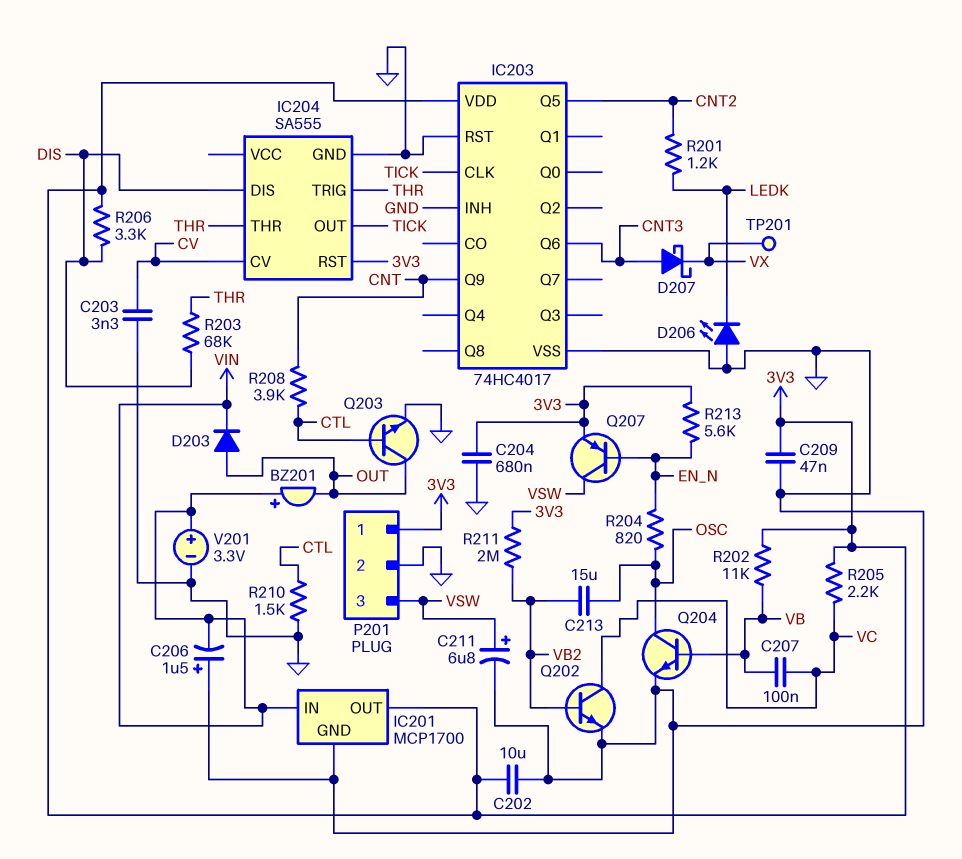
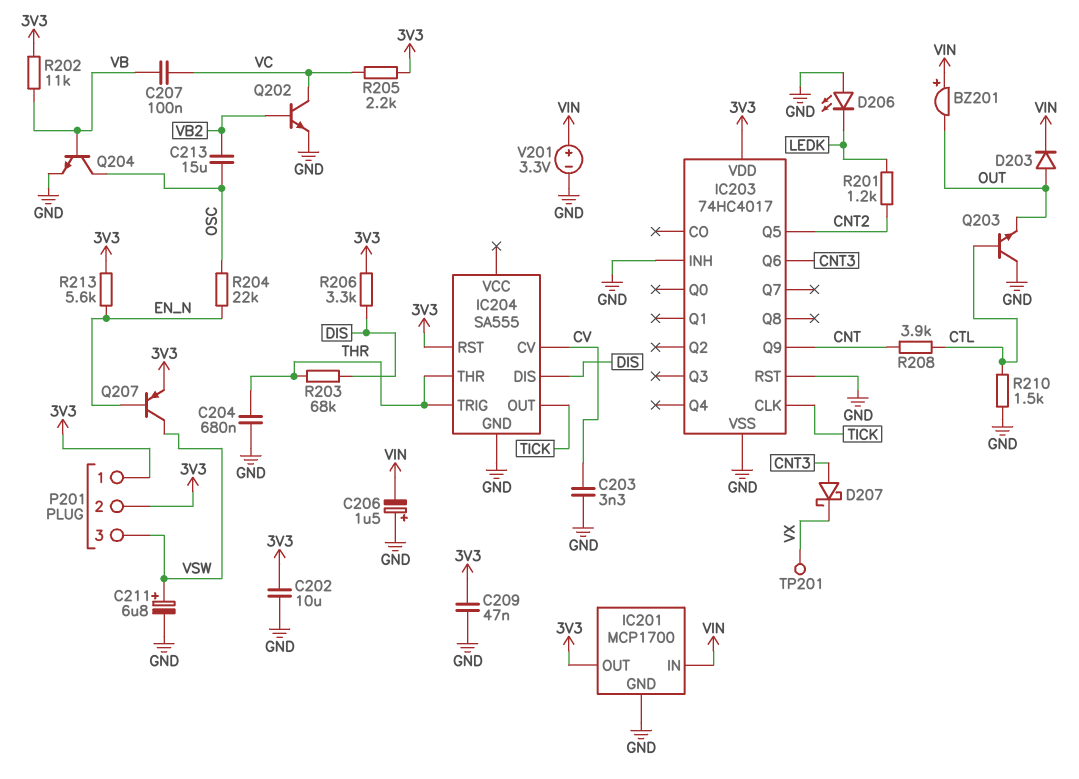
C204: 680nF (3V3, GND) -> 680nF (GND, THR)
P201 pin 2: GND -> 3V3
Q203: NPN (B CTL, C OUT, E GND) -> NPN (B CTL, C GND, E OUT)
R204: 820 (EN_N, OSC) -> 22k (EN_N, OSC)
R211: 2M (3V3, VB2) -> none

